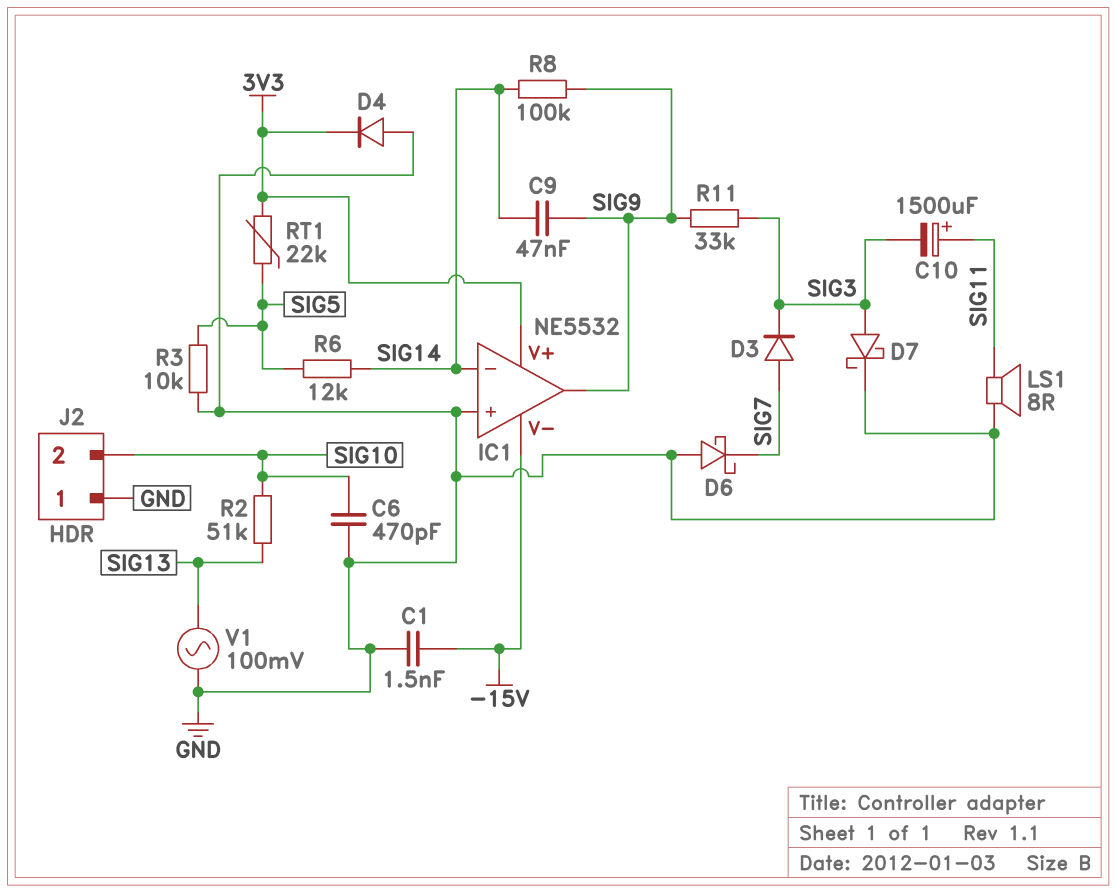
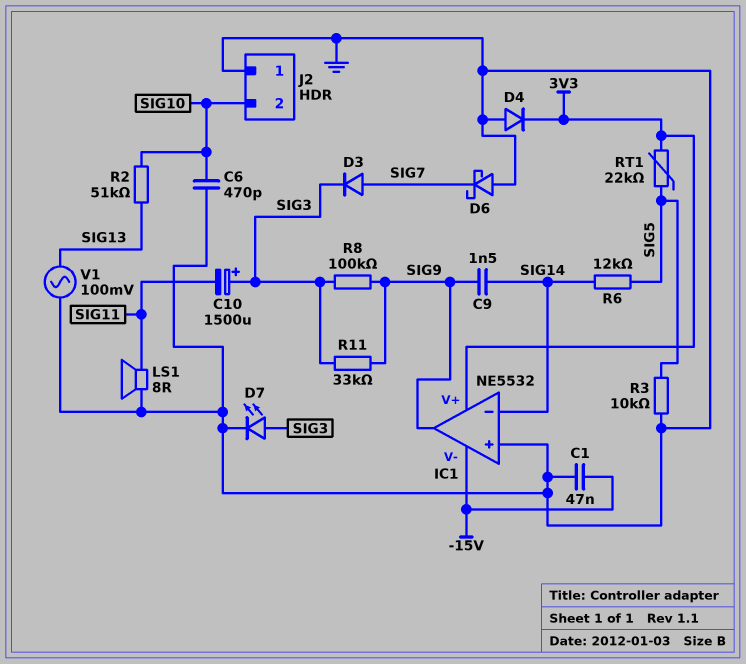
C1: 1.5nF (-15V, GND) -> 47nF (-15V, GND)
C9: 47nF (SIG9, SIG14) -> 1.5nF (SIG9, SIG14)
C10: 1500uF (plus SIG11, minus SIG3) -> 1500uF (plus SIG3, minus SIG11)
D7: schottky (A SIG3, K GND) -> LED (A SIG3, K GND)
R8: 100k (SIG9, SIG14) -> 100k (SIG3, SIG9)

